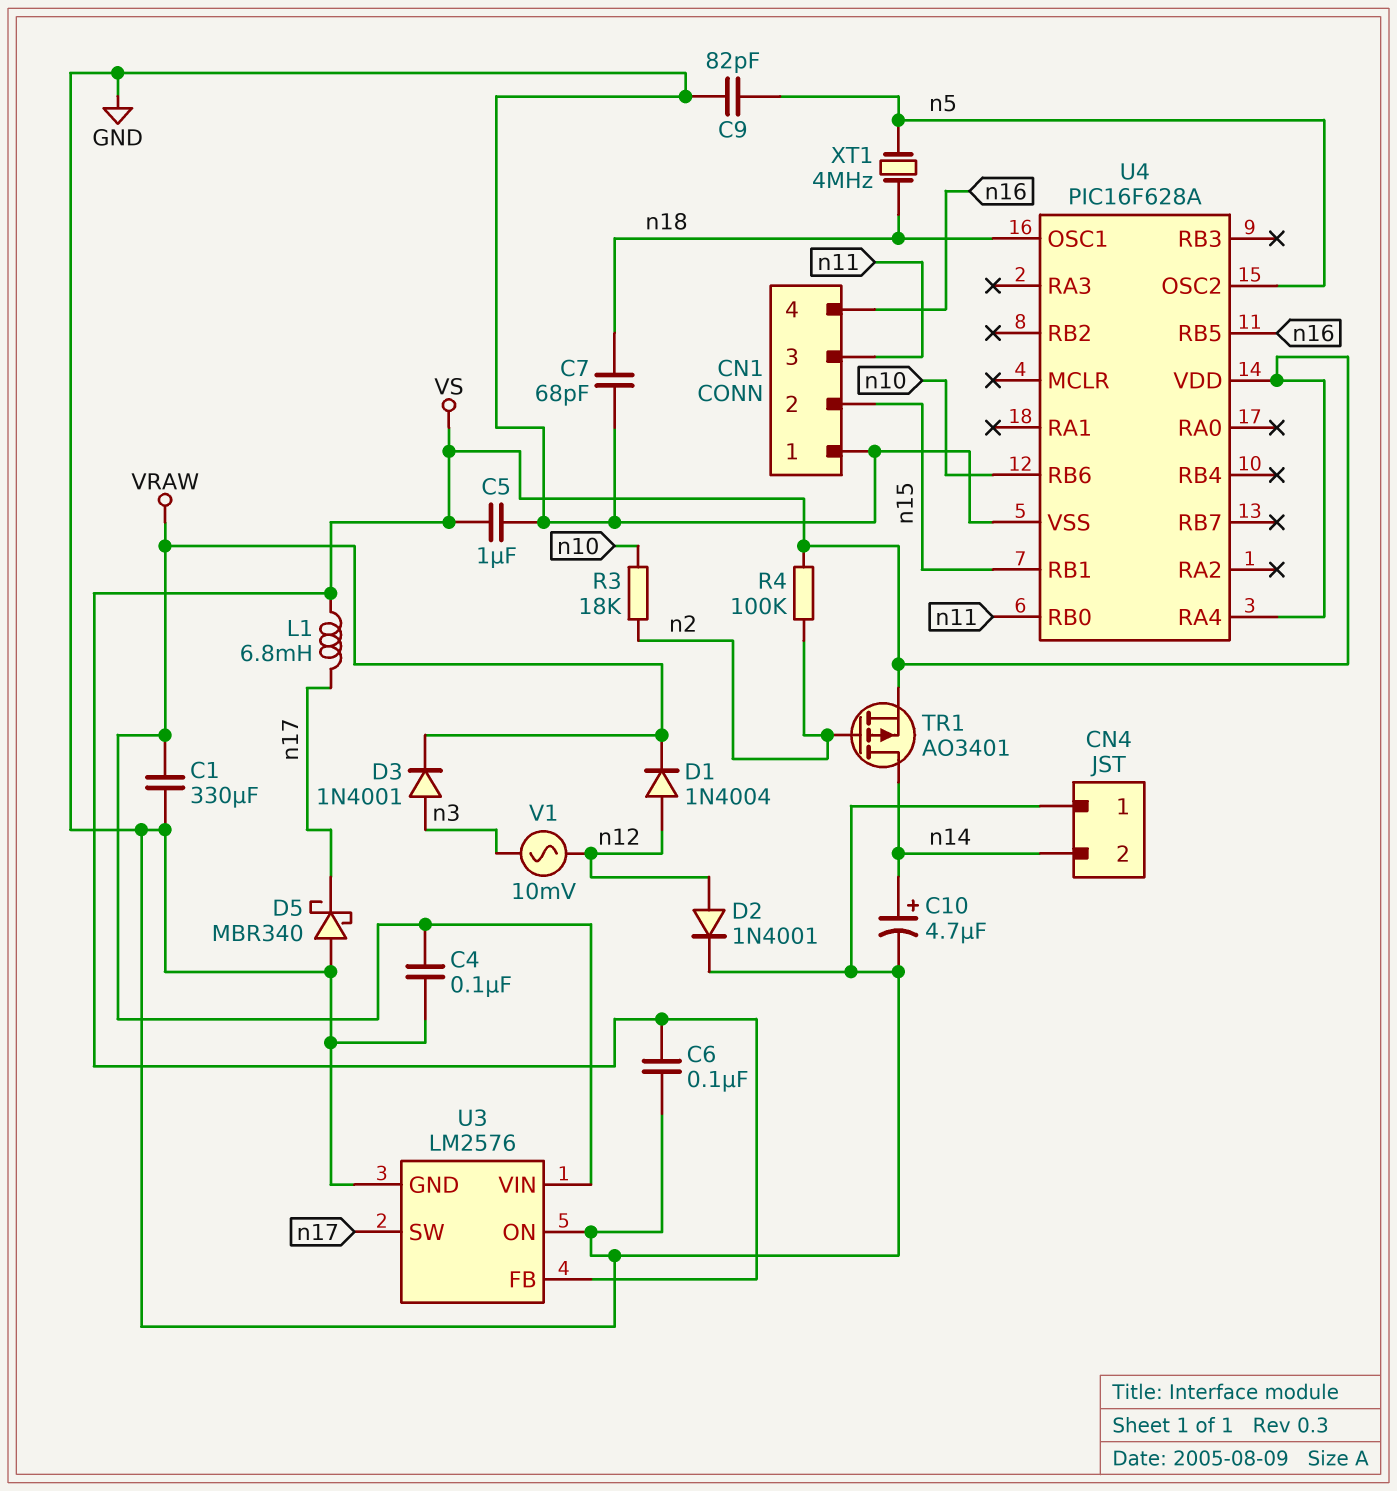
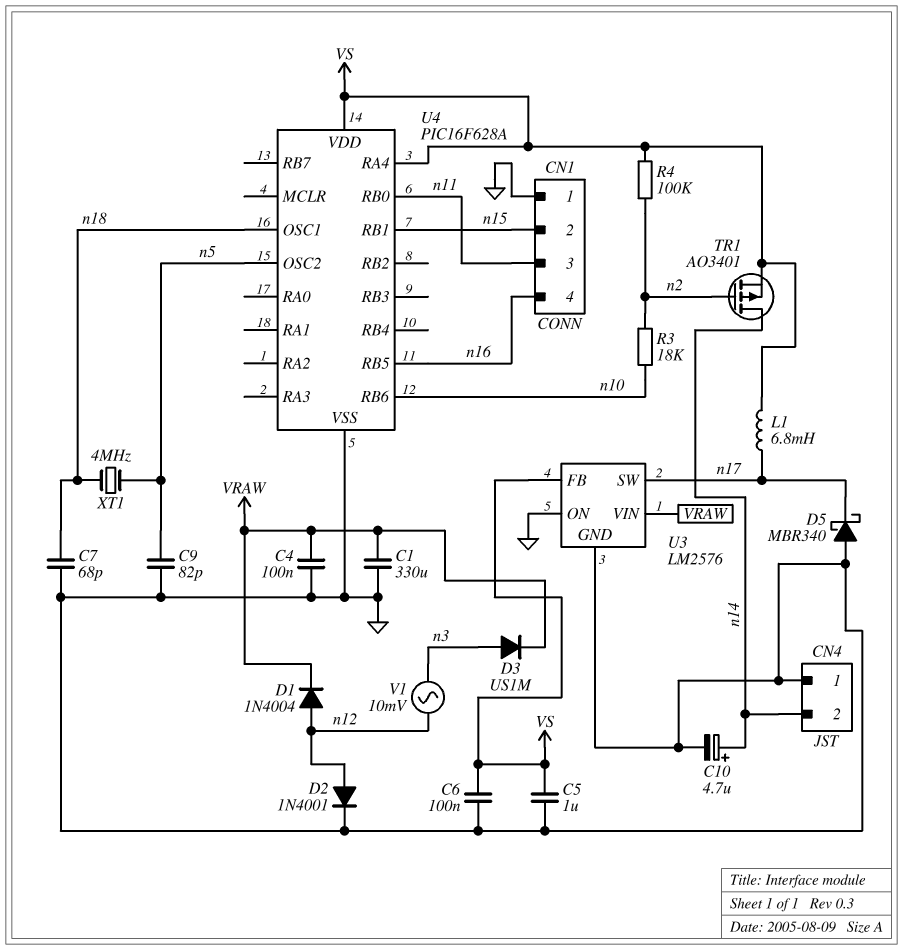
D3: diode 1N4001 (A n3, K VRAW) -> diode US1M (A n3, K VRAW)

